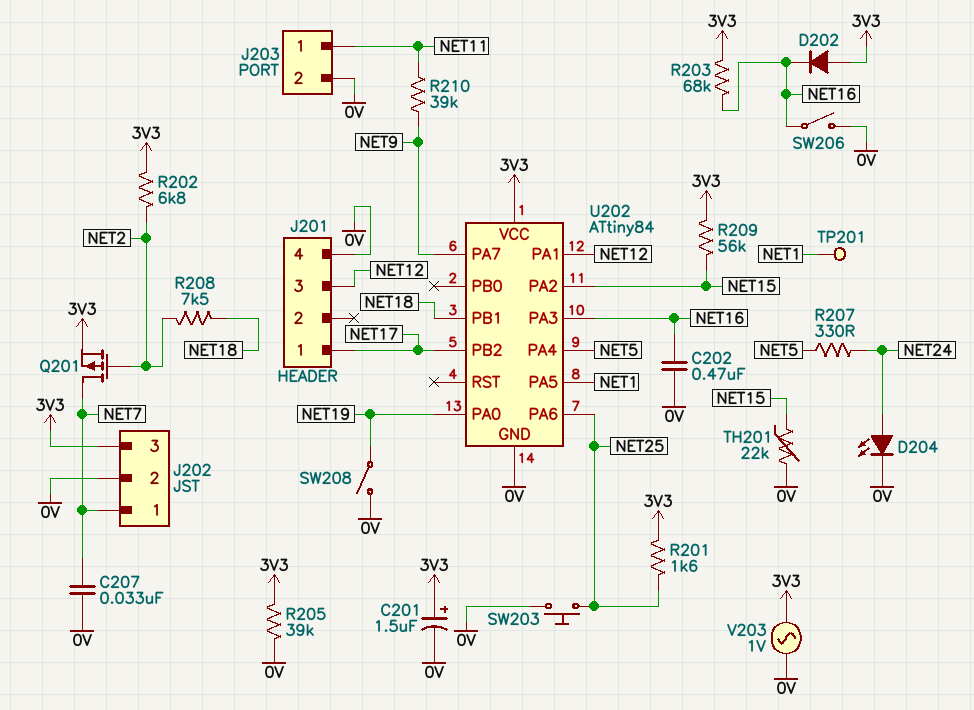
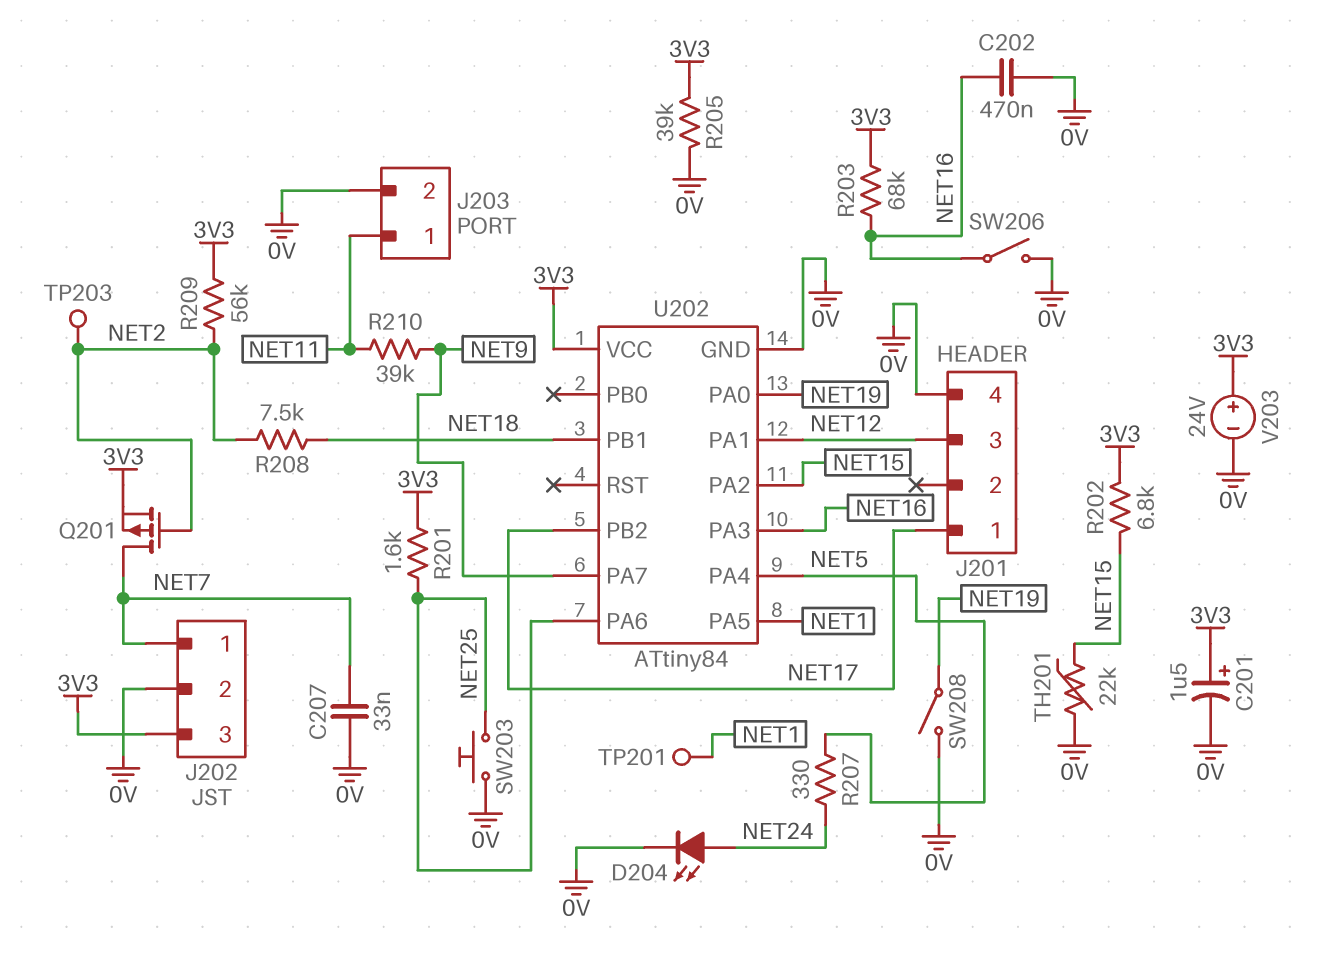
D202: diode (A 3V3, K NET16) -> none
R202: 6.8k (3V3, NET2) -> 6.8k (3V3, NET15)
R209: 56k (3V3, NET15) -> 56k (3V3, NET2)
TP203: none -> test point (NET2)
V203: AC 1V (0V, 3V3) -> 24V (plus 3V3, minus 0V)

